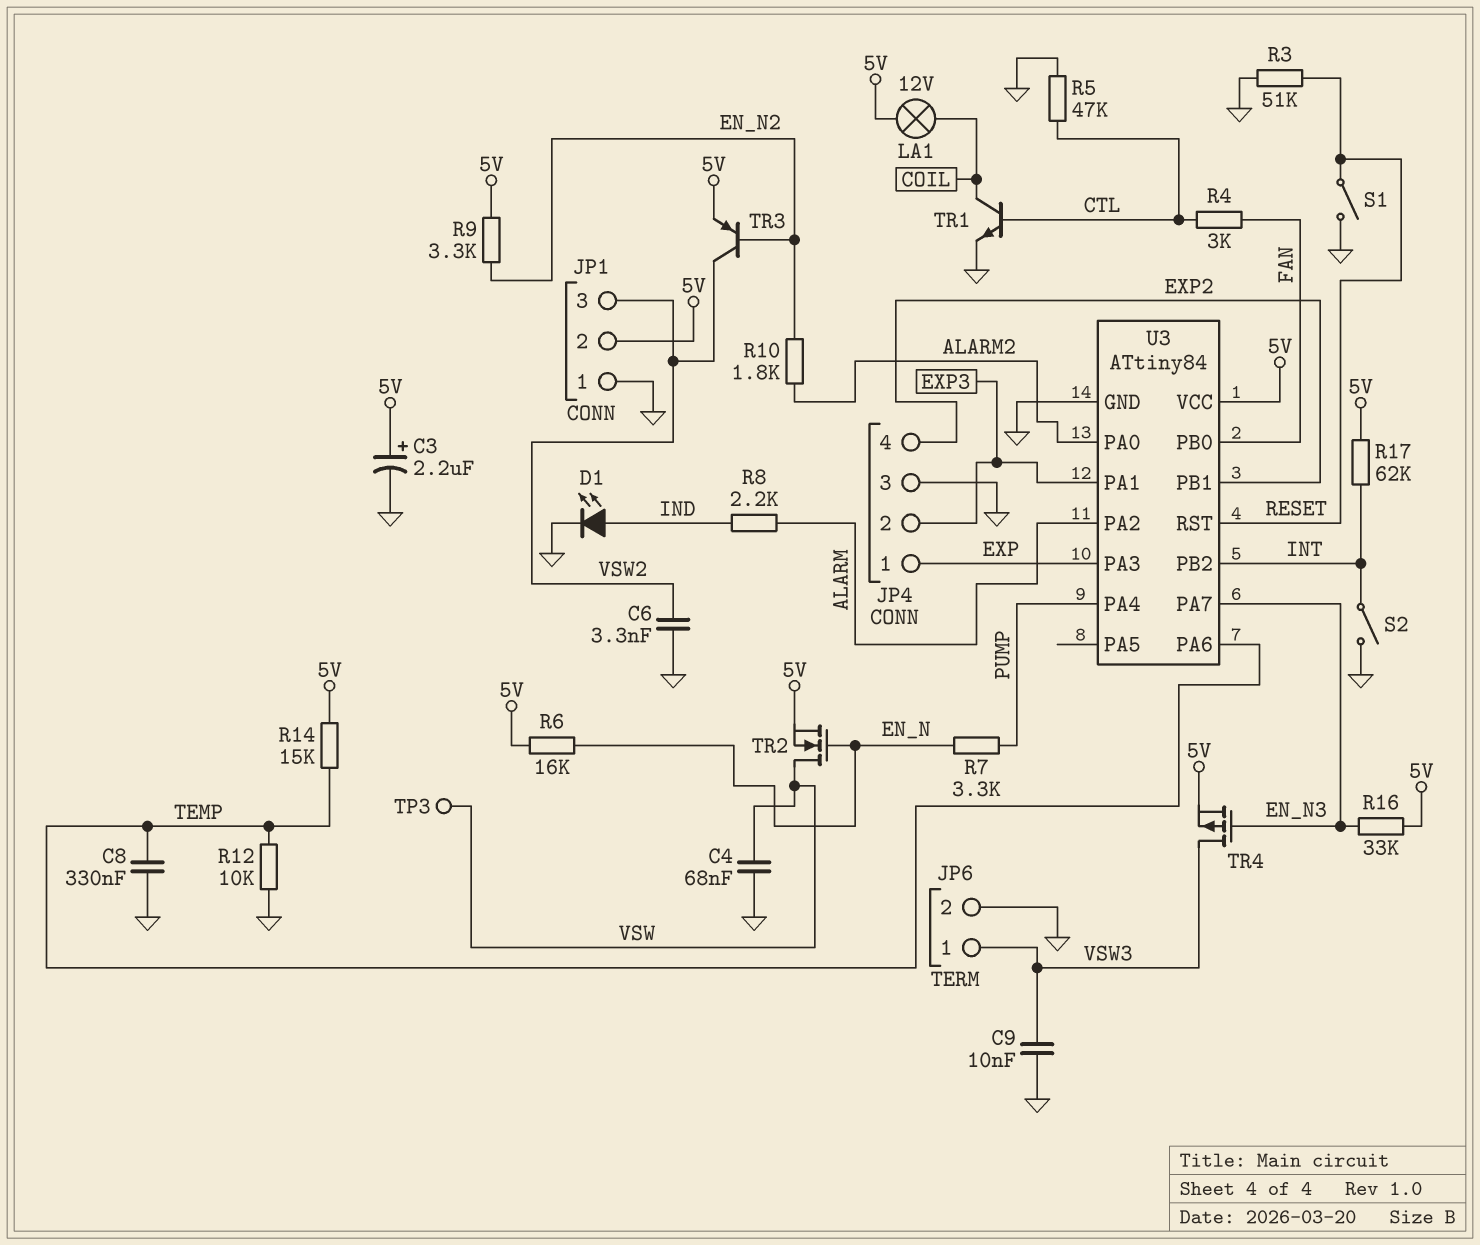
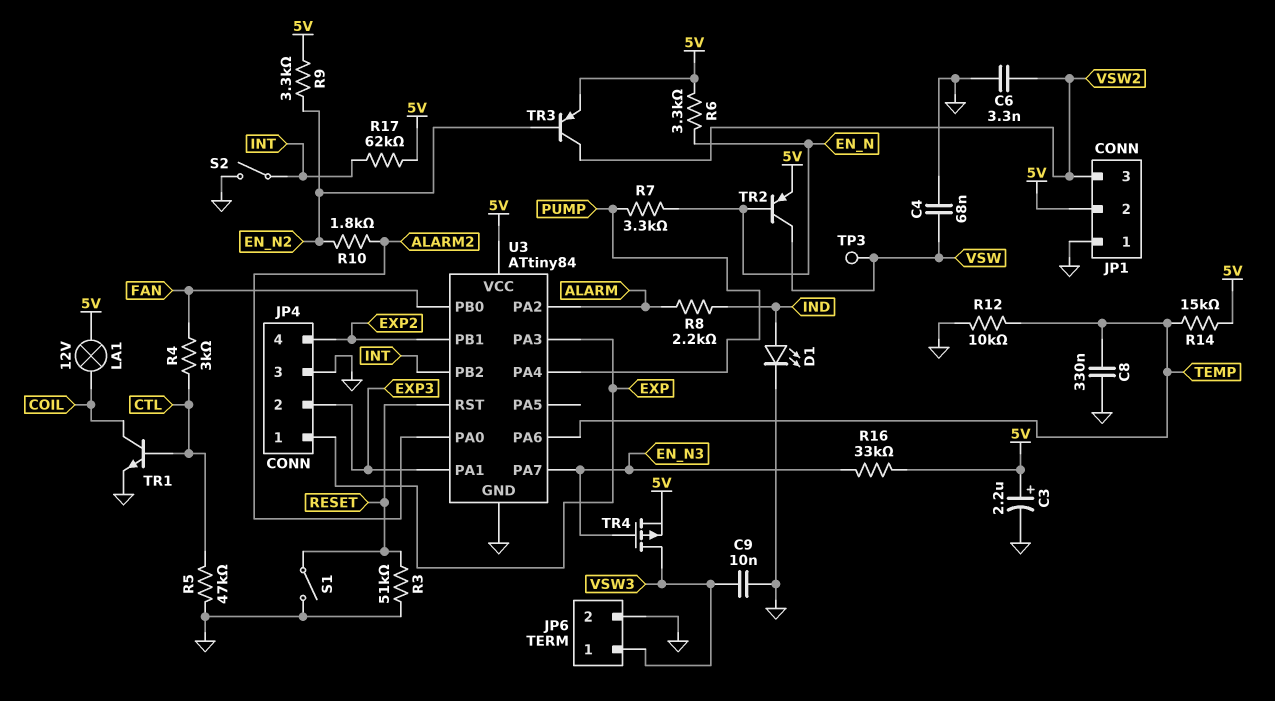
R6: 16k (5V, EN_N) -> 3.3k (5V, EN_N)
TR2: NMOS (G EN_N, D VSW, S 5V) -> PNP (B EN_N, C VSW, E 5V)

